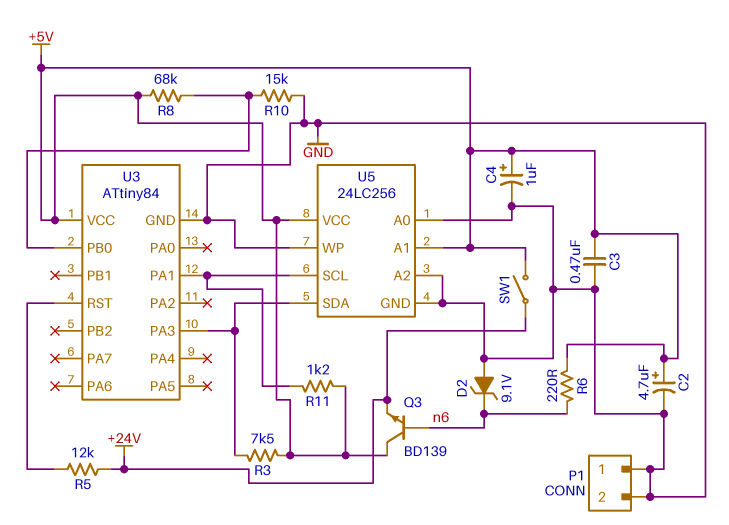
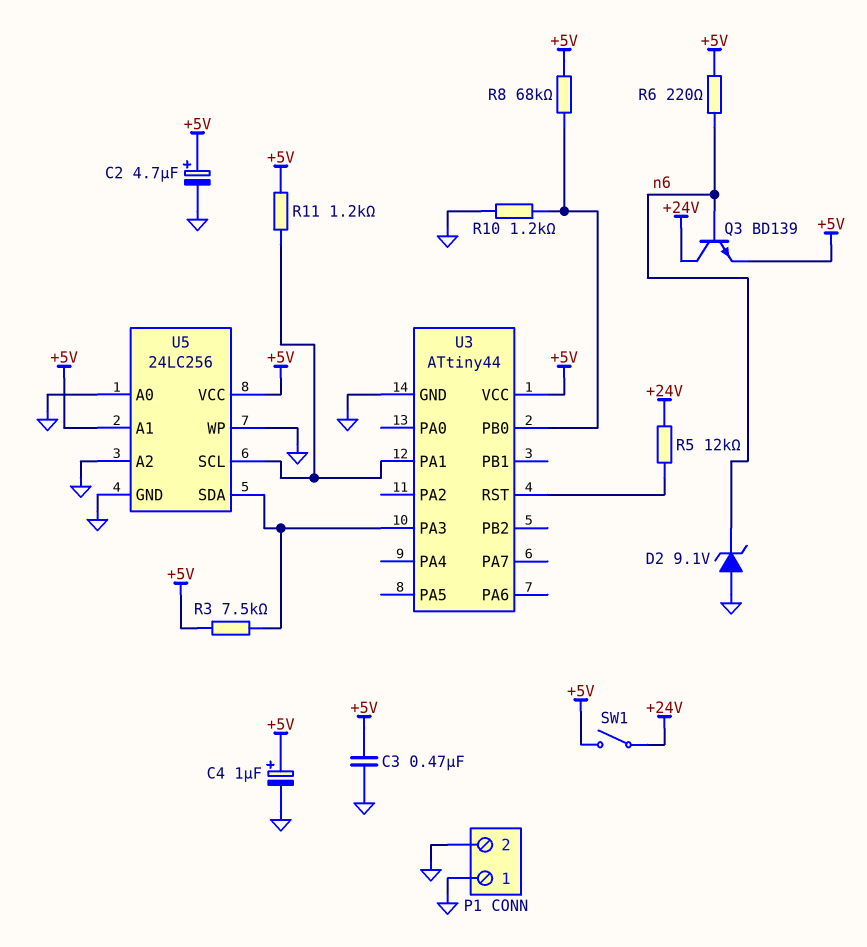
Q3: NPN BD139 (B n6, C +5V, E +24V) -> NPN BD139 (B n6, C +24V, E +5V)
R10: 15k (GND, U3/PB0) -> 1.2k (GND, U3/PB0)
U3: ATtiny84 -> ATtiny44

